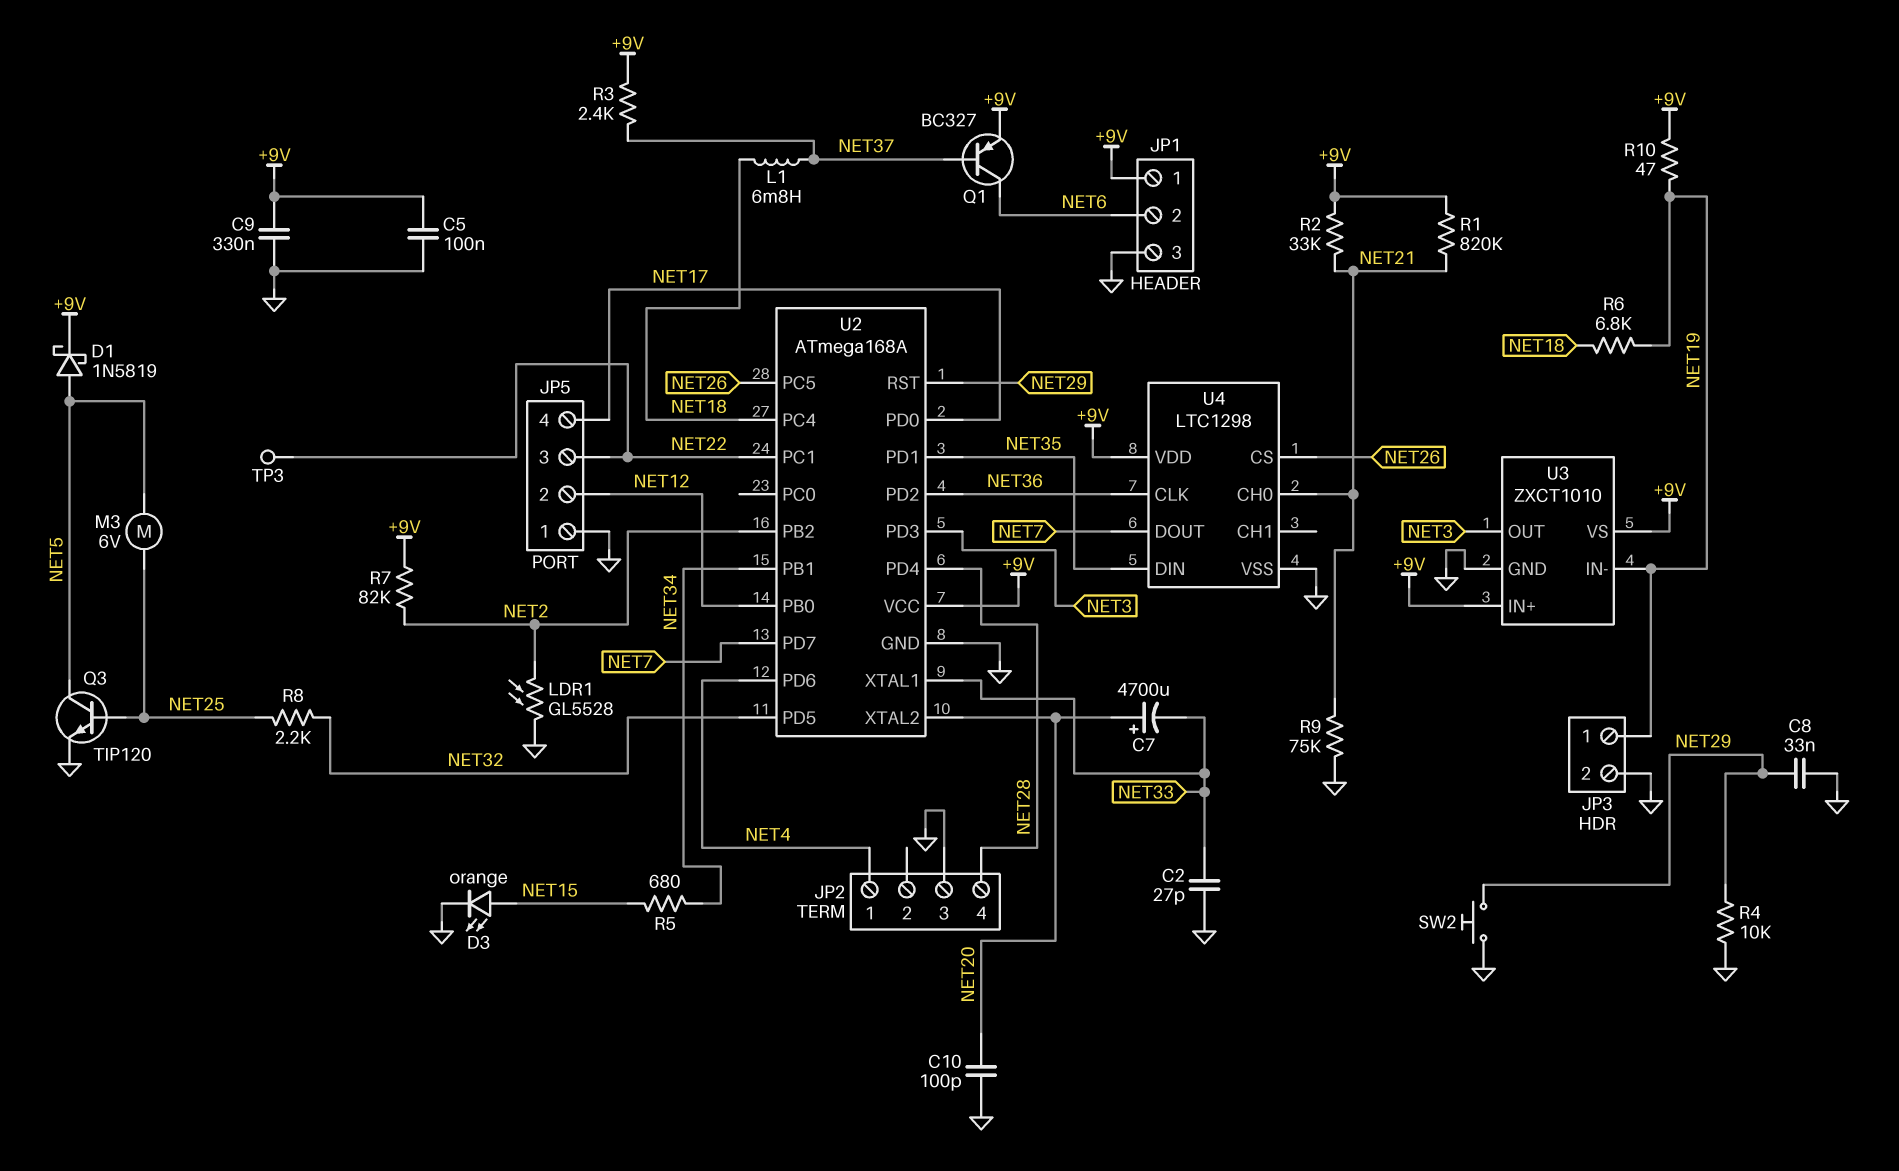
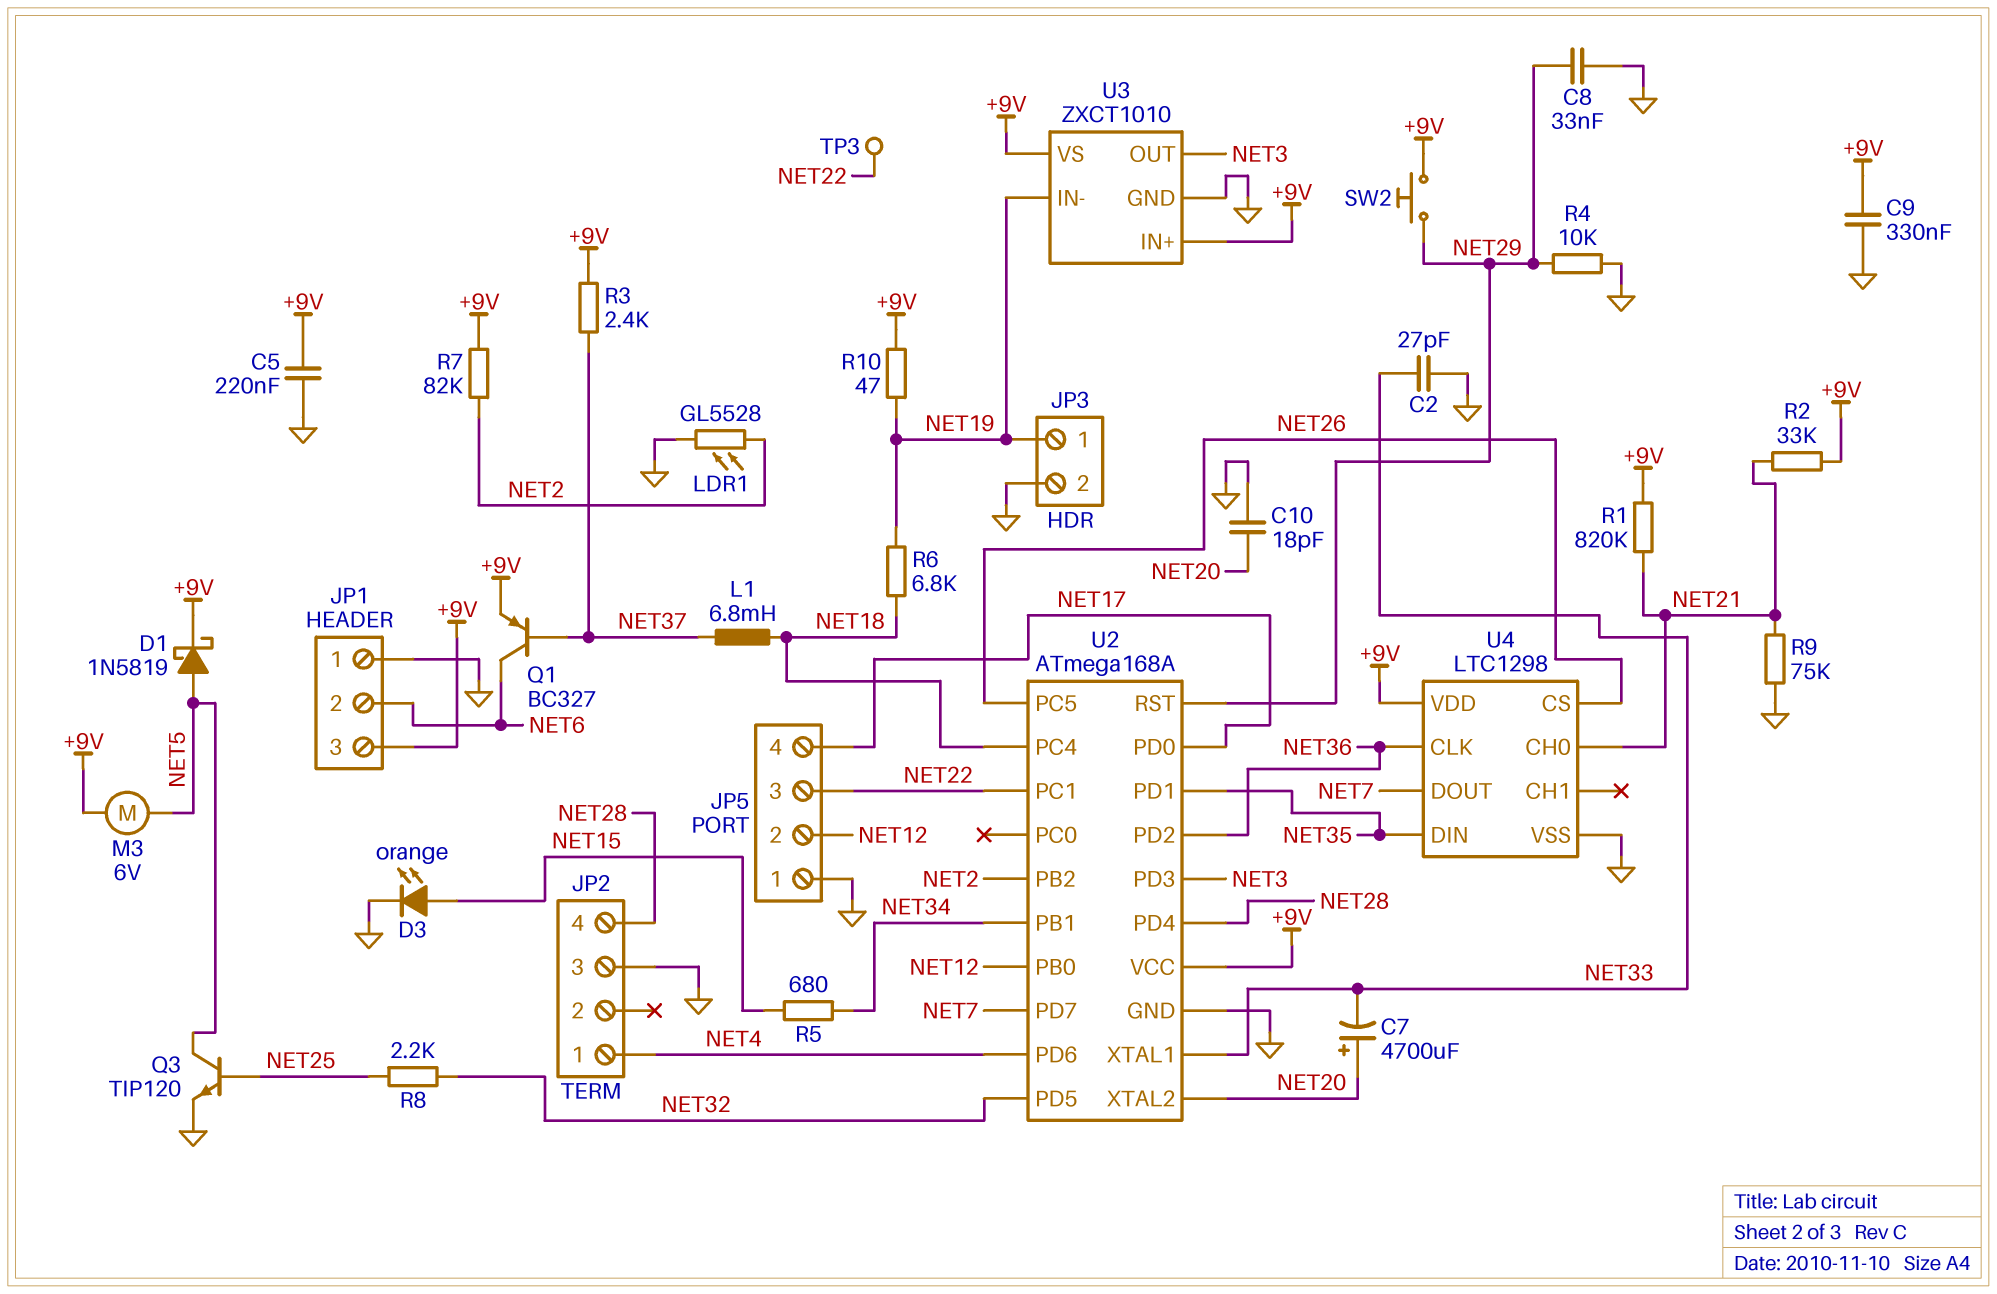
C5: 100nF (+9V, GND) -> 220nF (+9V, GND)
C10: 100pF (GND, NET20) -> 18pF (GND, NET20)
JP1 pin 1: +9V -> GND
JP1 pin 3: GND -> +9V
M3: motor 6V (NET5, NET25) -> motor 6V (+9V, NET5)
SW2: button (GND, NET29) -> button (+9V, NET29)

